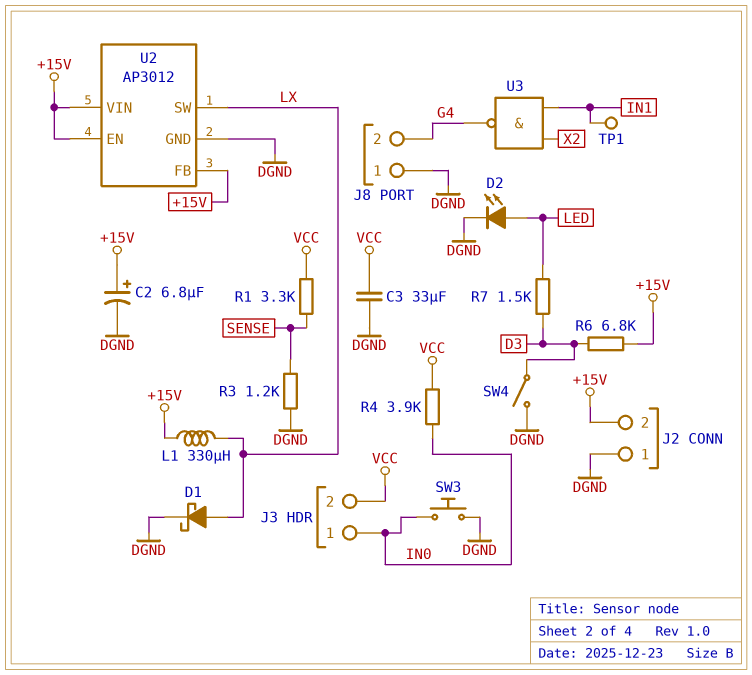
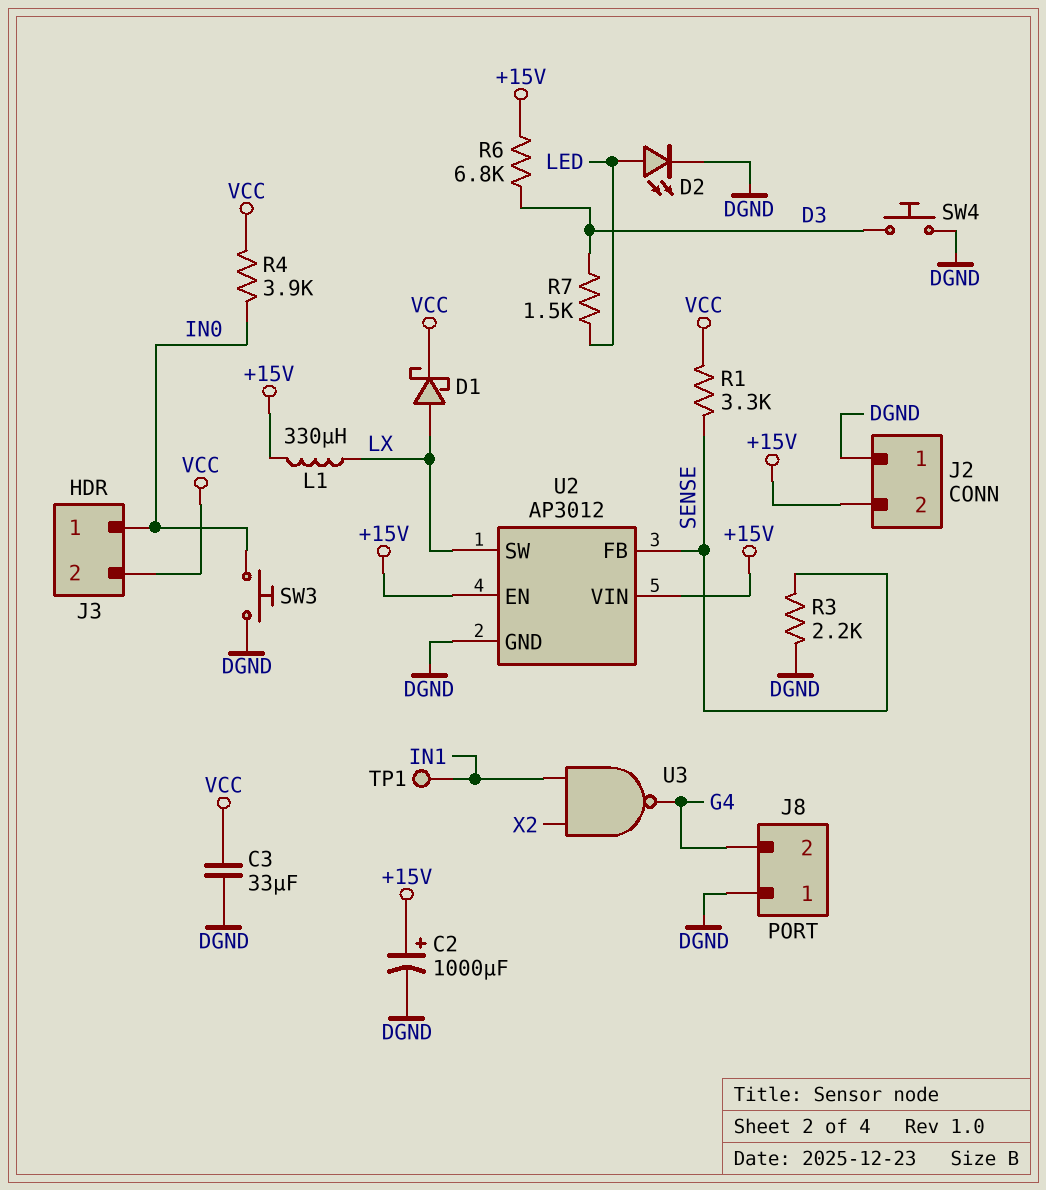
C2: 6.8uF (plus +15V, minus DGND) -> 1000uF (plus +15V, minus DGND)
D1: schottky (A LX, K DGND) -> schottky (A LX, K VCC)
R3: 1.2k (DGND, SENSE) -> 2.2k (DGND, SENSE)
SW4: switch (D3, DGND) -> button (D3, DGND)
U2 pin FB: +15V -> SENSE

